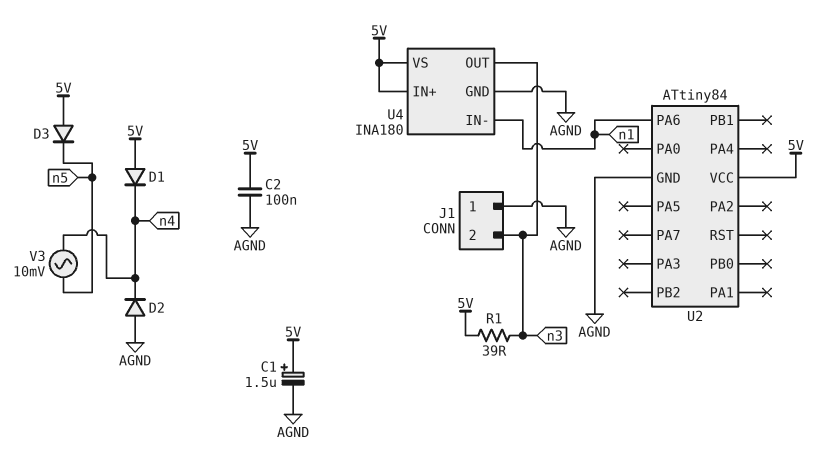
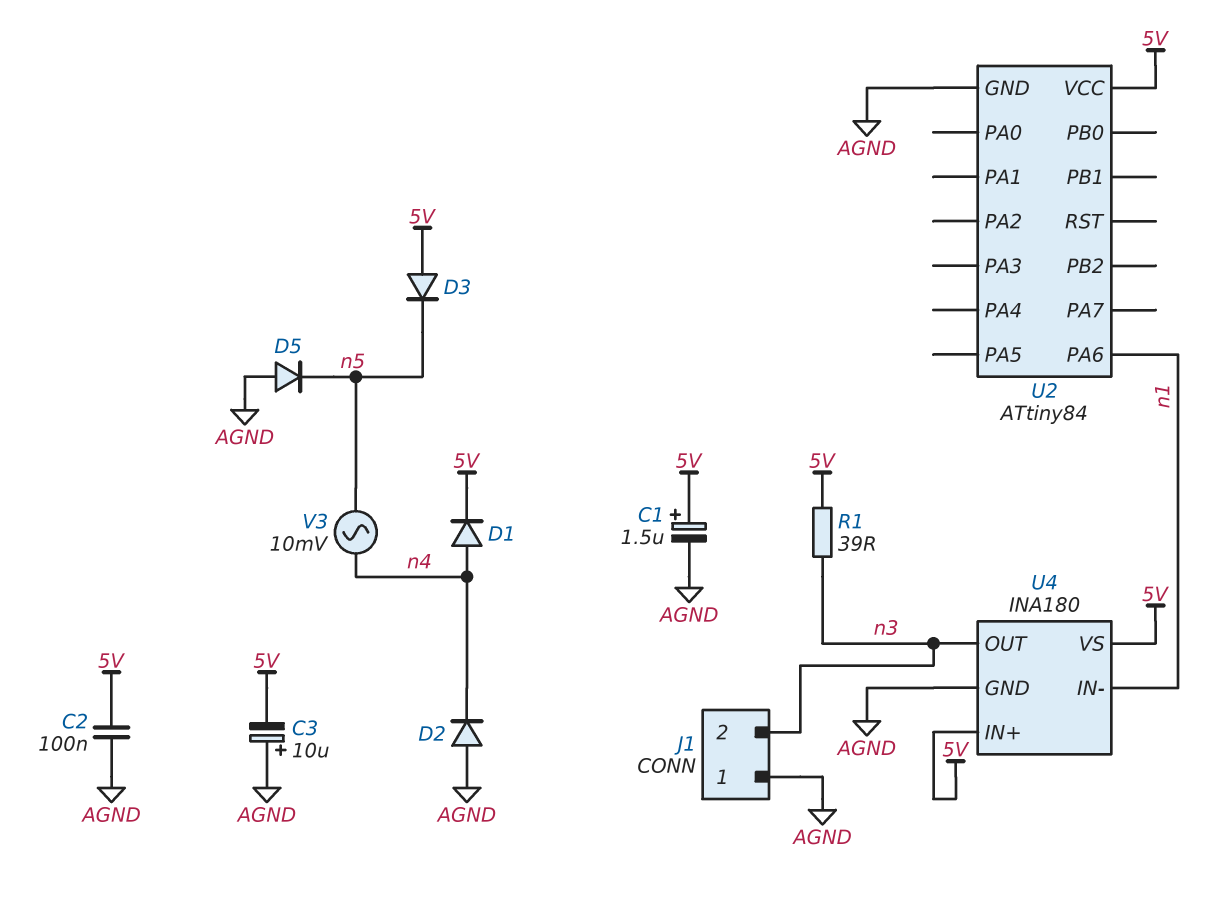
C3: none -> 10uF (plus AGND, minus 5V)
D1: diode (A 5V, K n4) -> diode (A n4, K 5V)
D5: none -> diode (A AGND, K n5)

